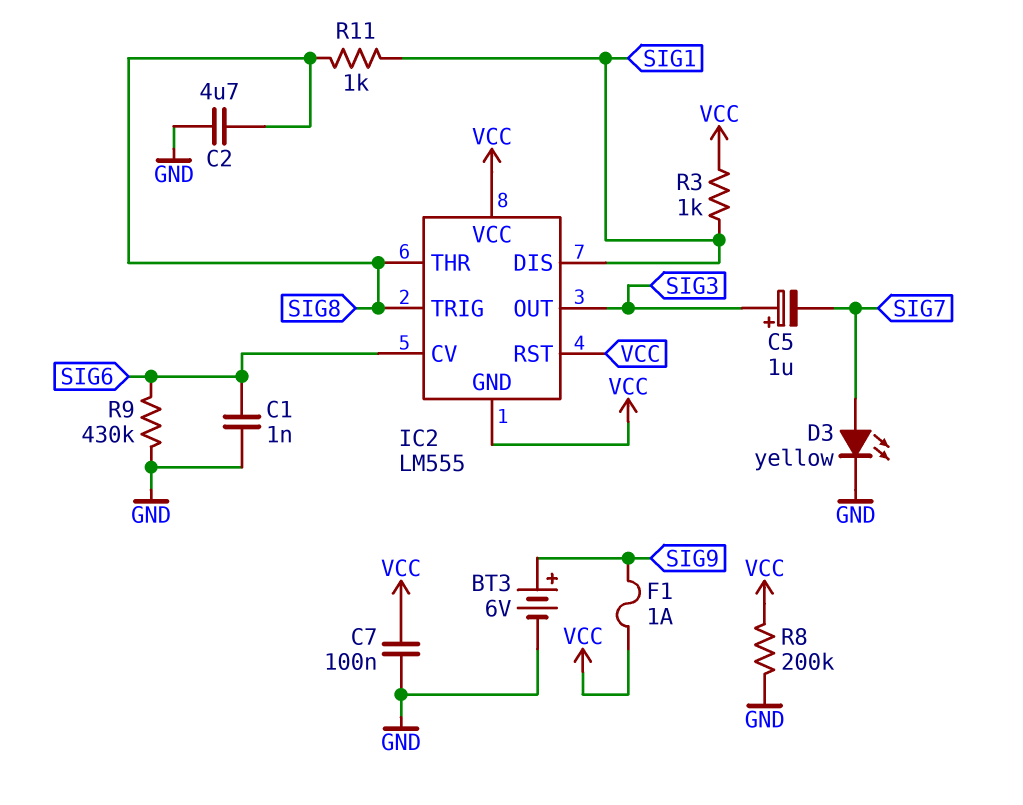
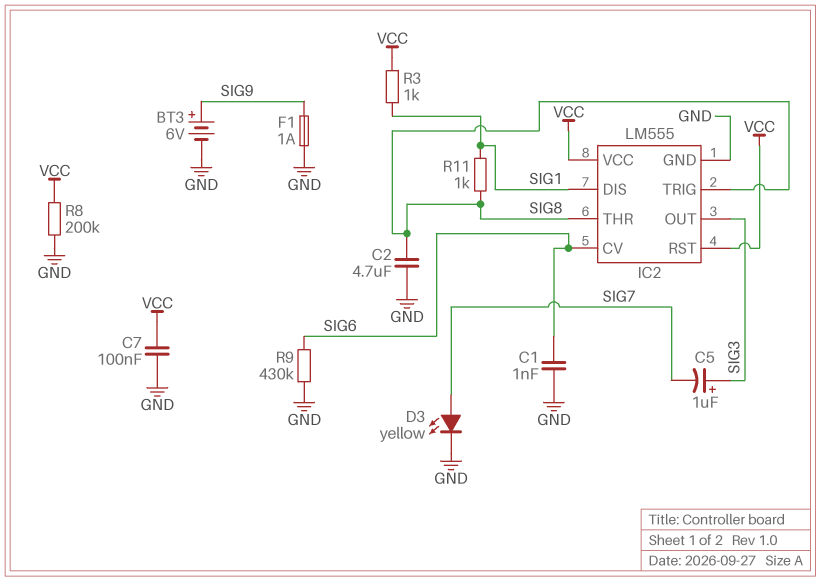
F1: 1A (SIG9, VCC) -> 1A (GND, SIG9)
IC2 pin GND: VCC -> GND

